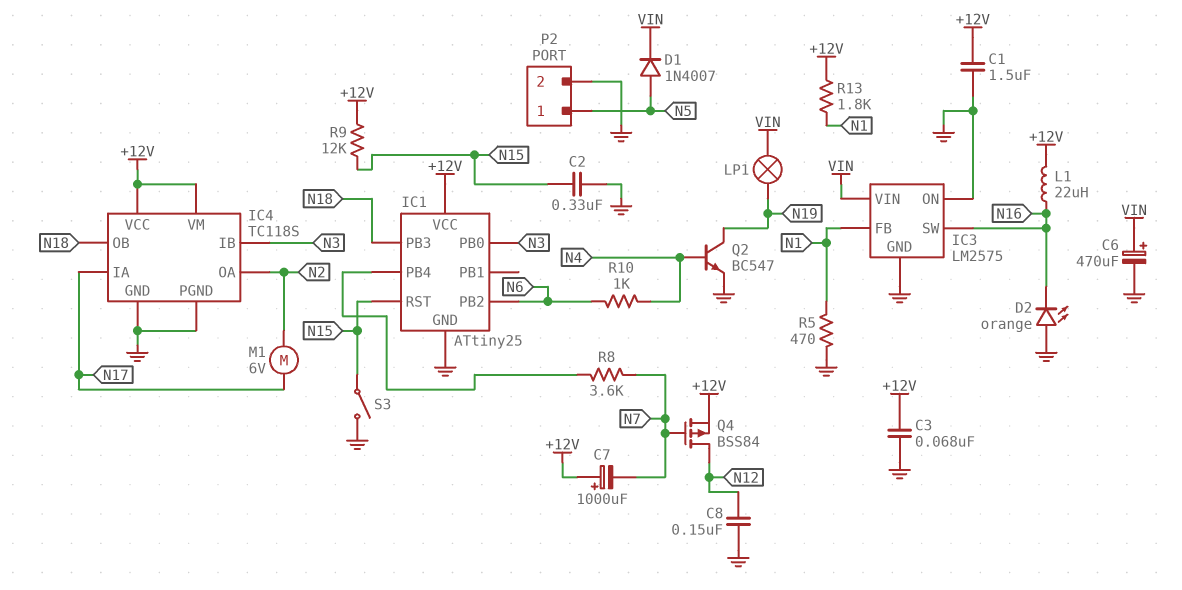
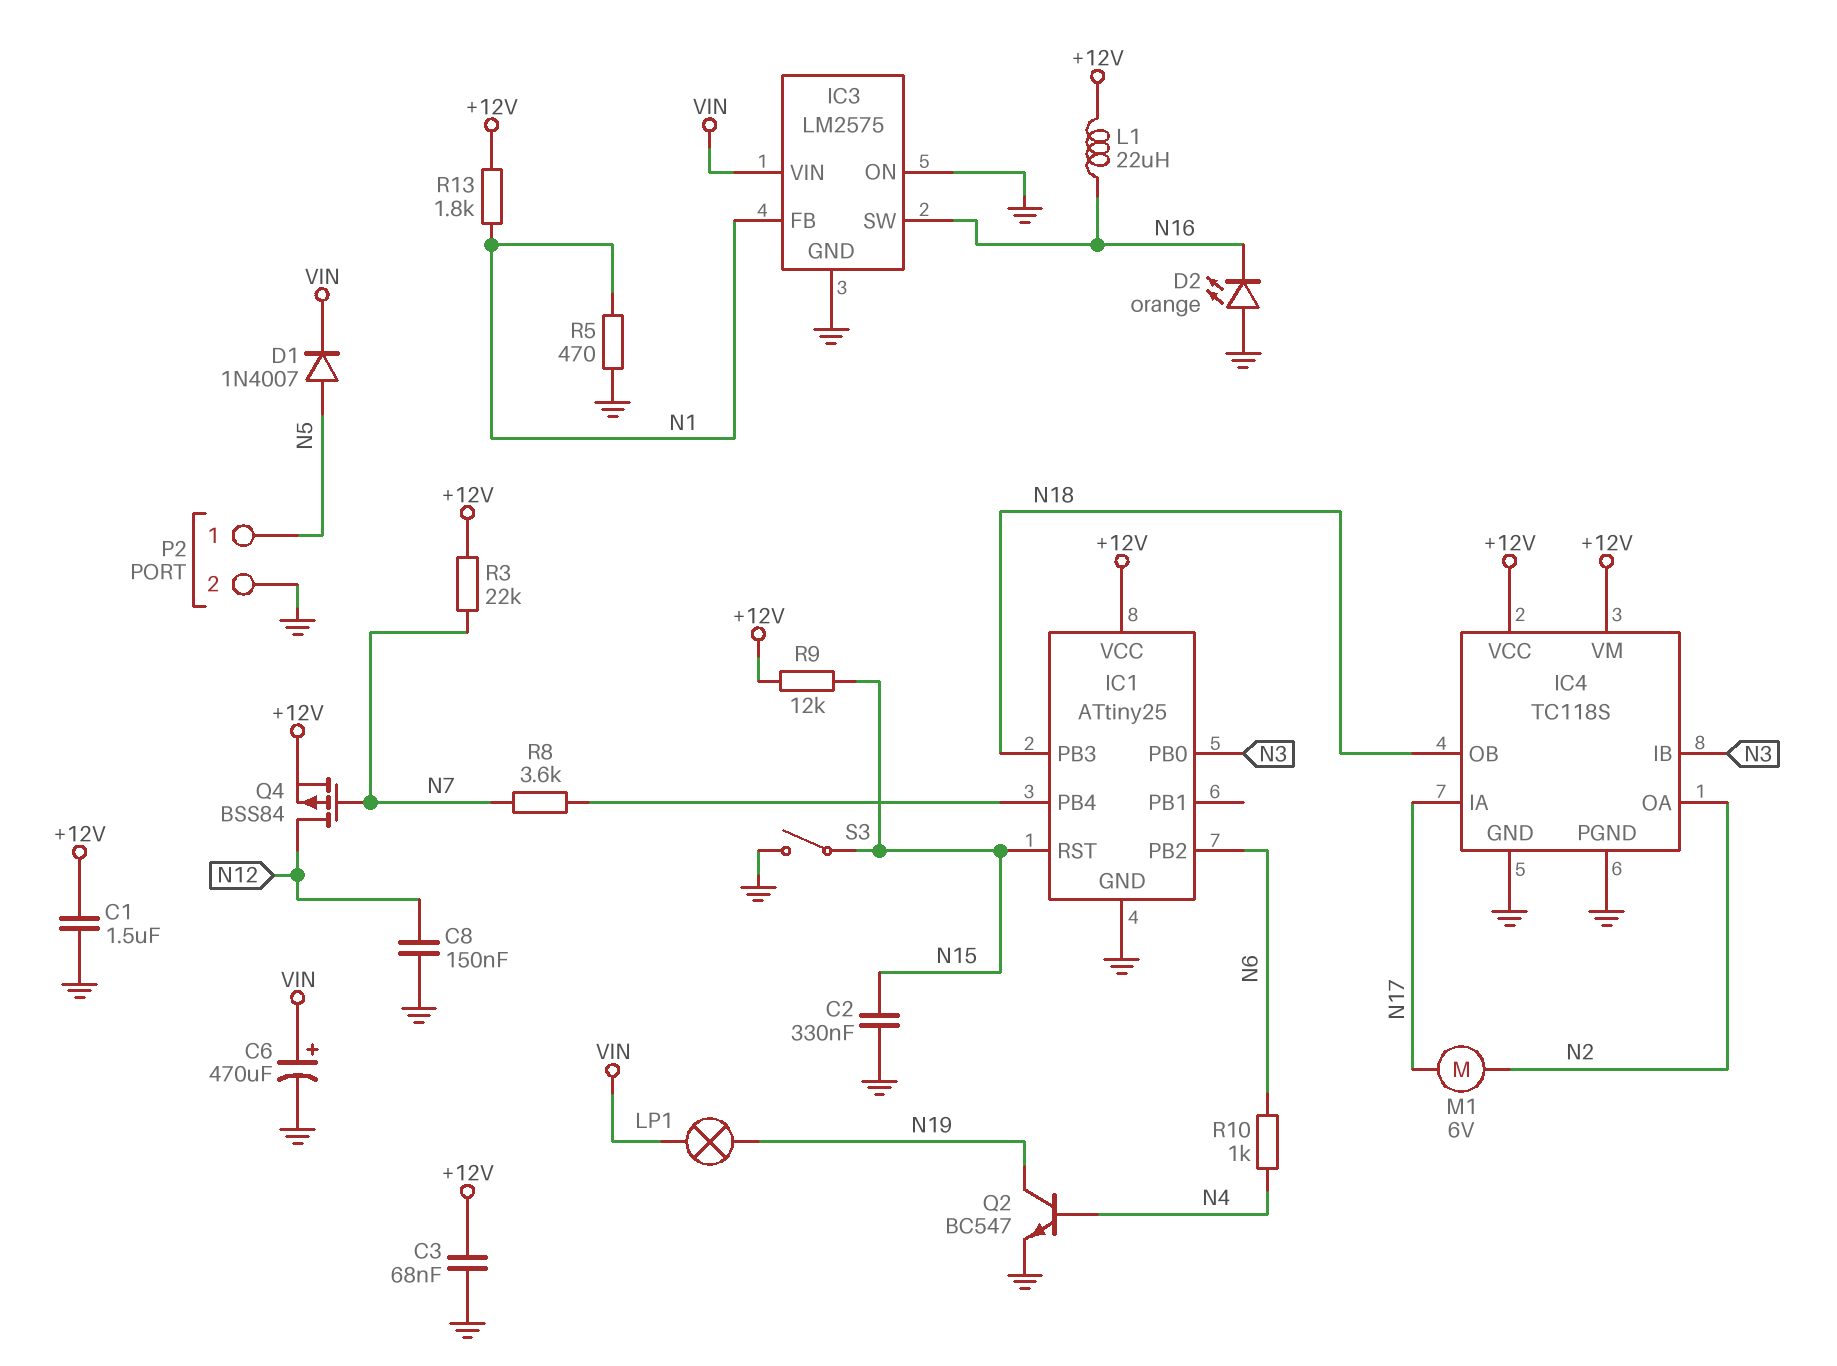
C7: 1000uF (plus +12V, minus N7) -> none
R3: none -> 22k (+12V, N7)

